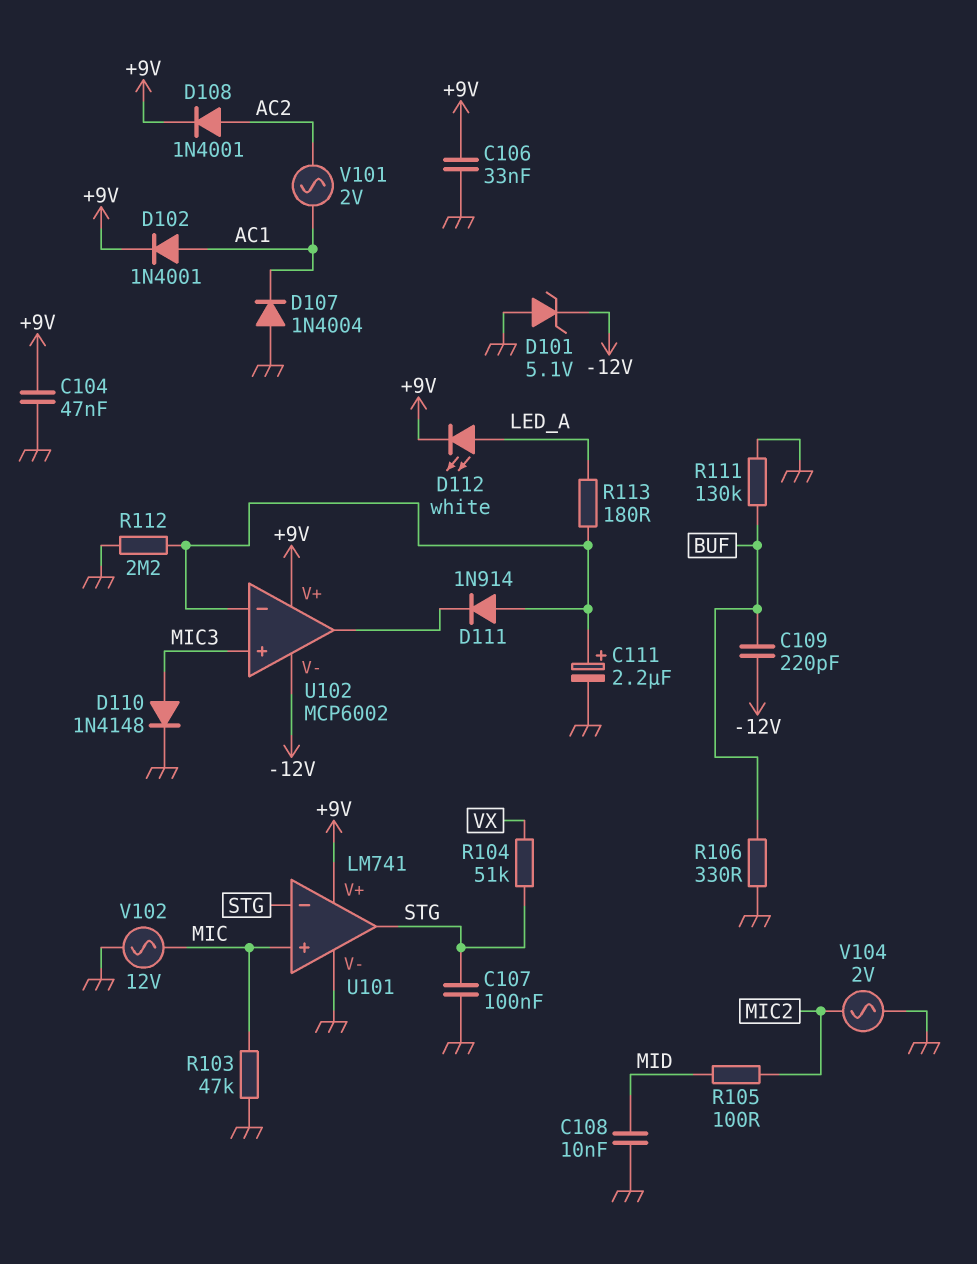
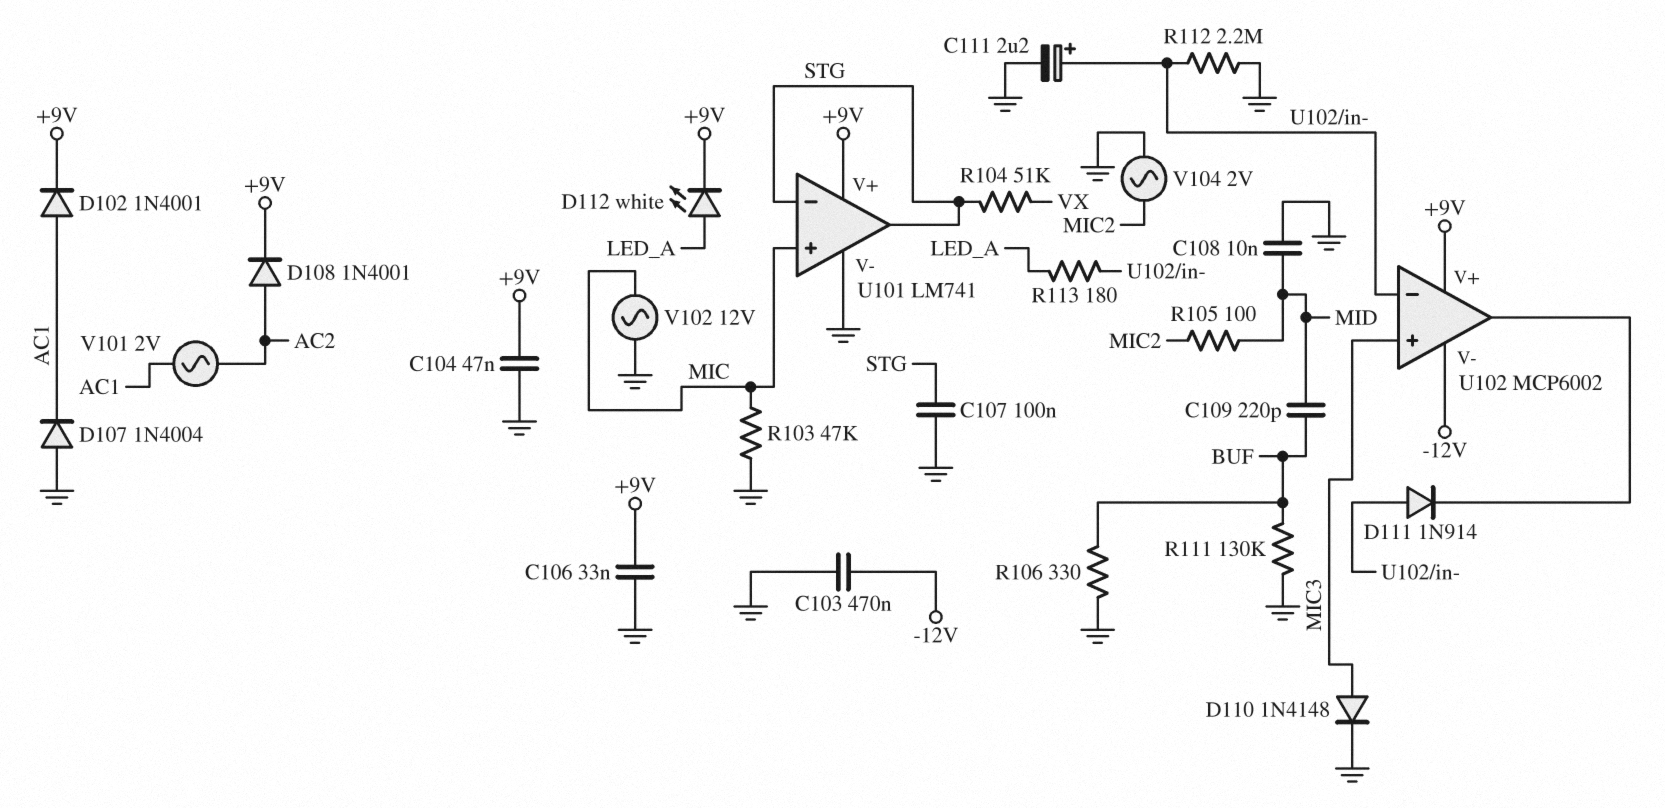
C103: none -> 470nF (-12V, GND)
C109: 220pF (-12V, BUF) -> 220pF (BUF, MID)
D101: zener 5.1V (A GND, K -12V) -> none

